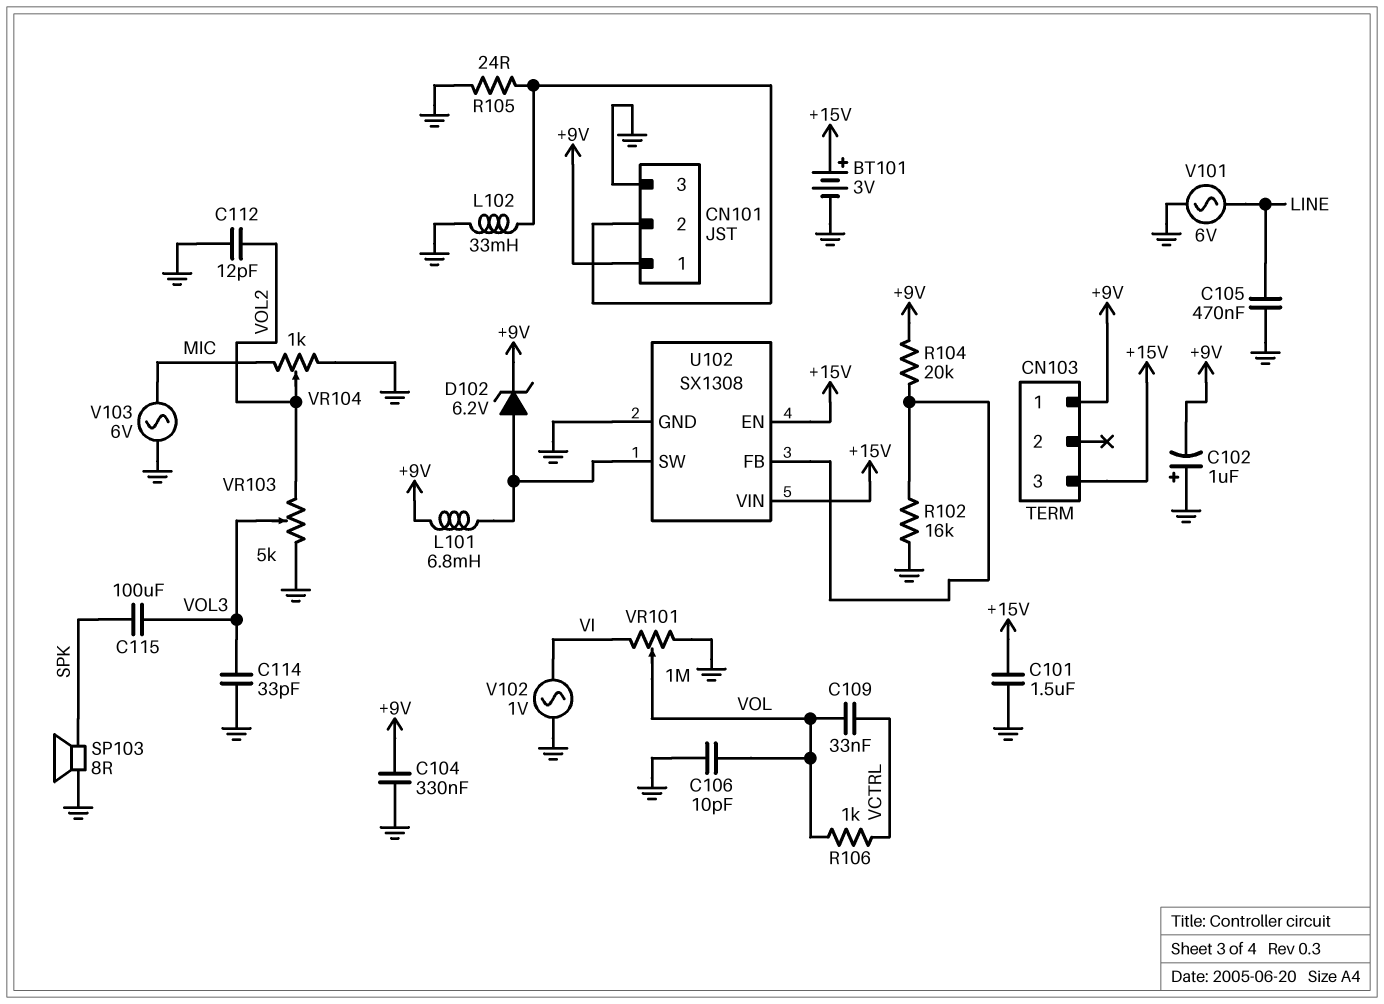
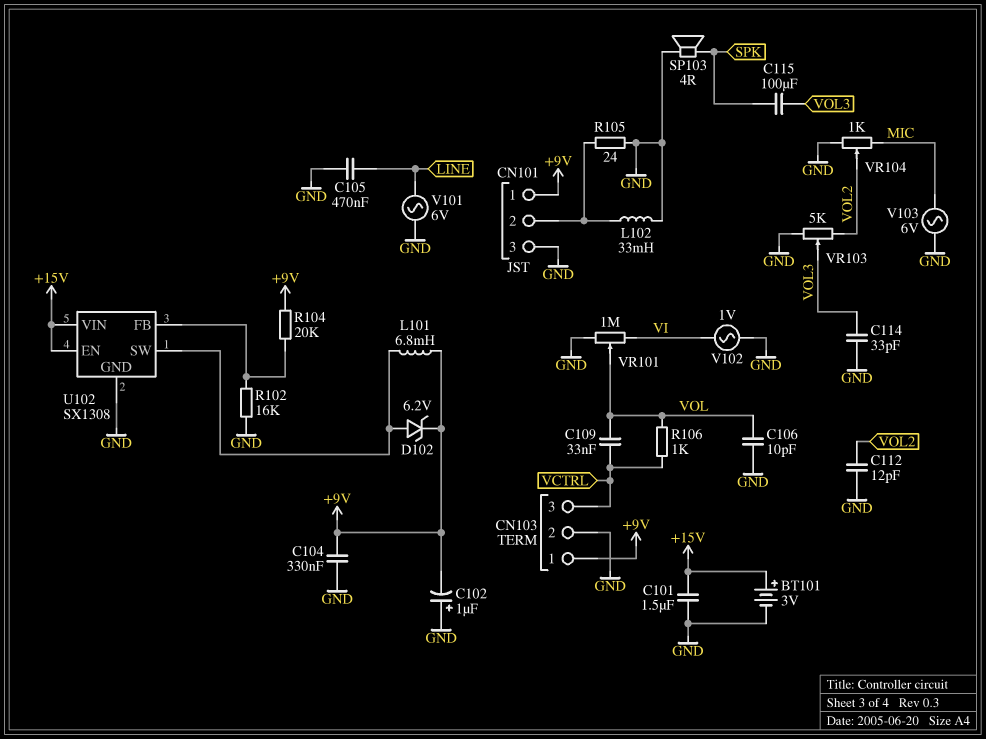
CN103 pin 2: none -> GND
CN103 pin 3: +15V -> VCTRL
SP103: speaker 8R (GND, SPK) -> speaker 4R (GND, SPK)

